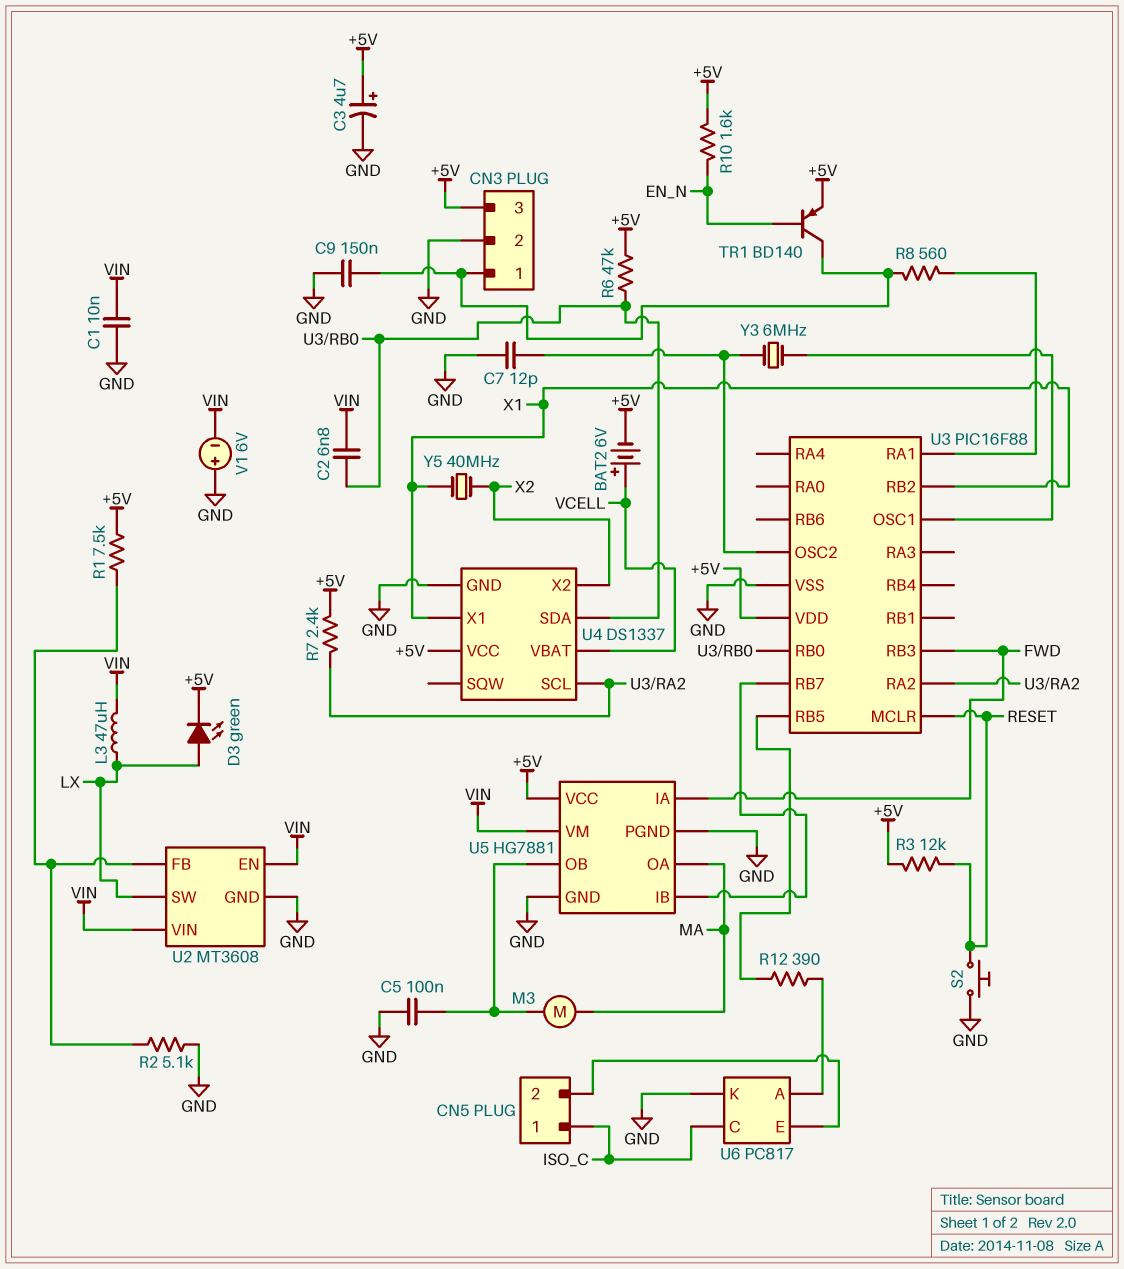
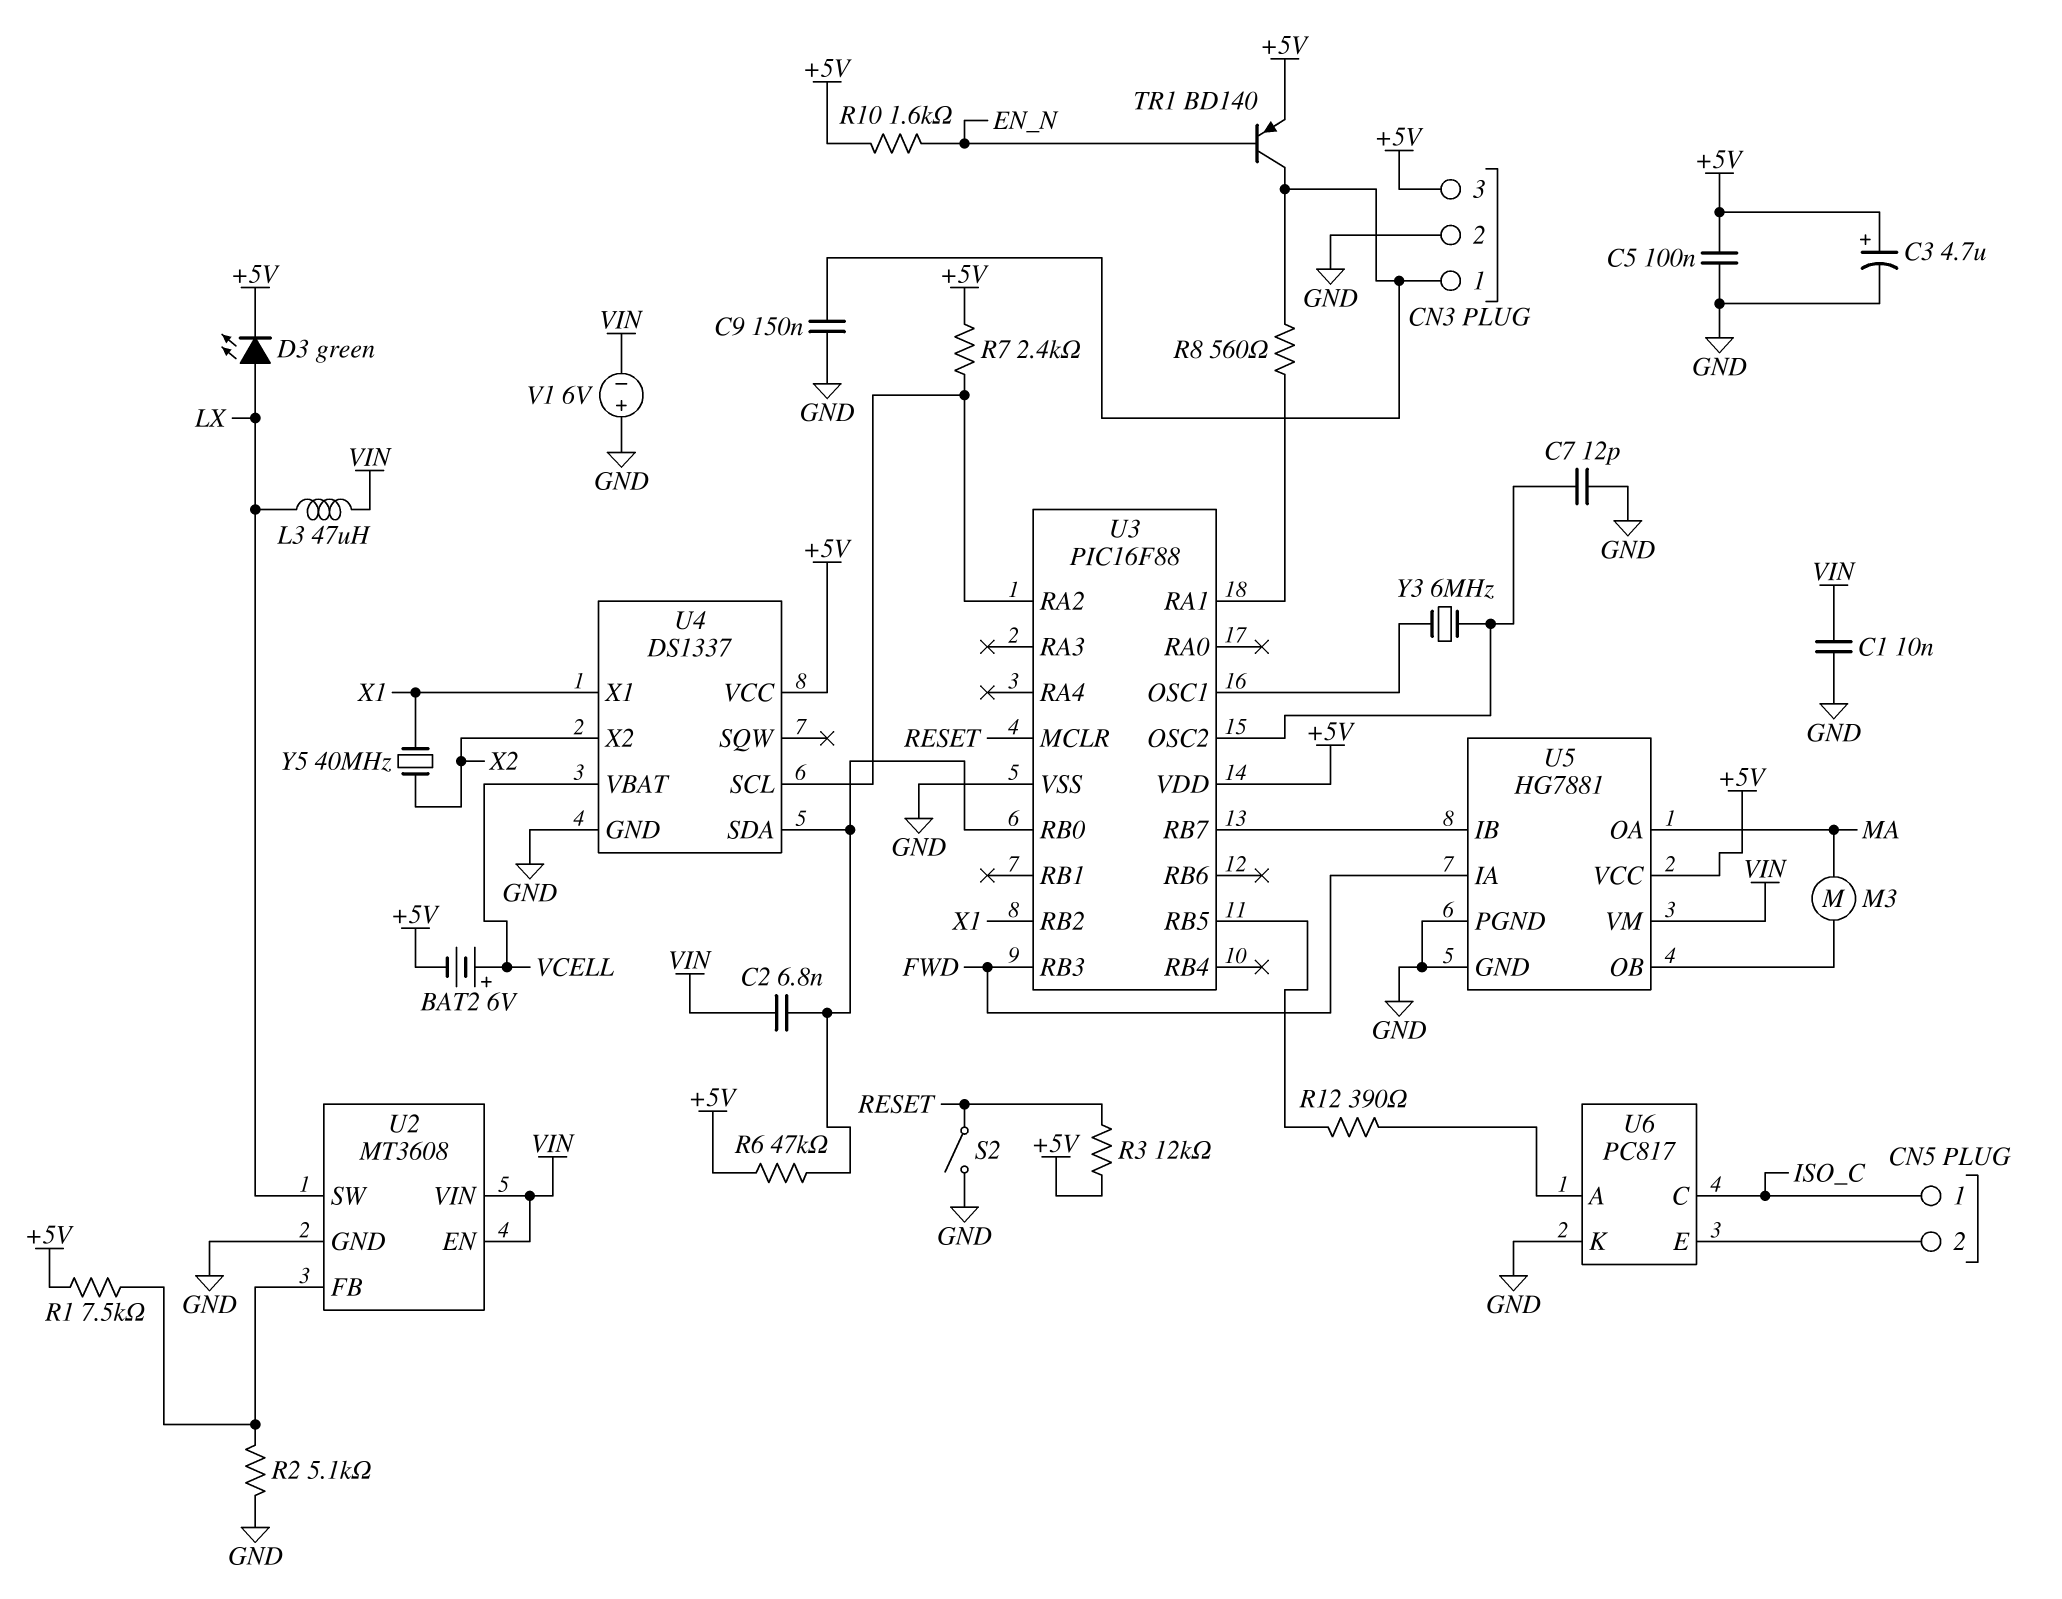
C5: 100nF (GND, U5/OB) -> 100nF (+5V, GND)
S2: button (GND, RESET) -> switch (GND, RESET)

